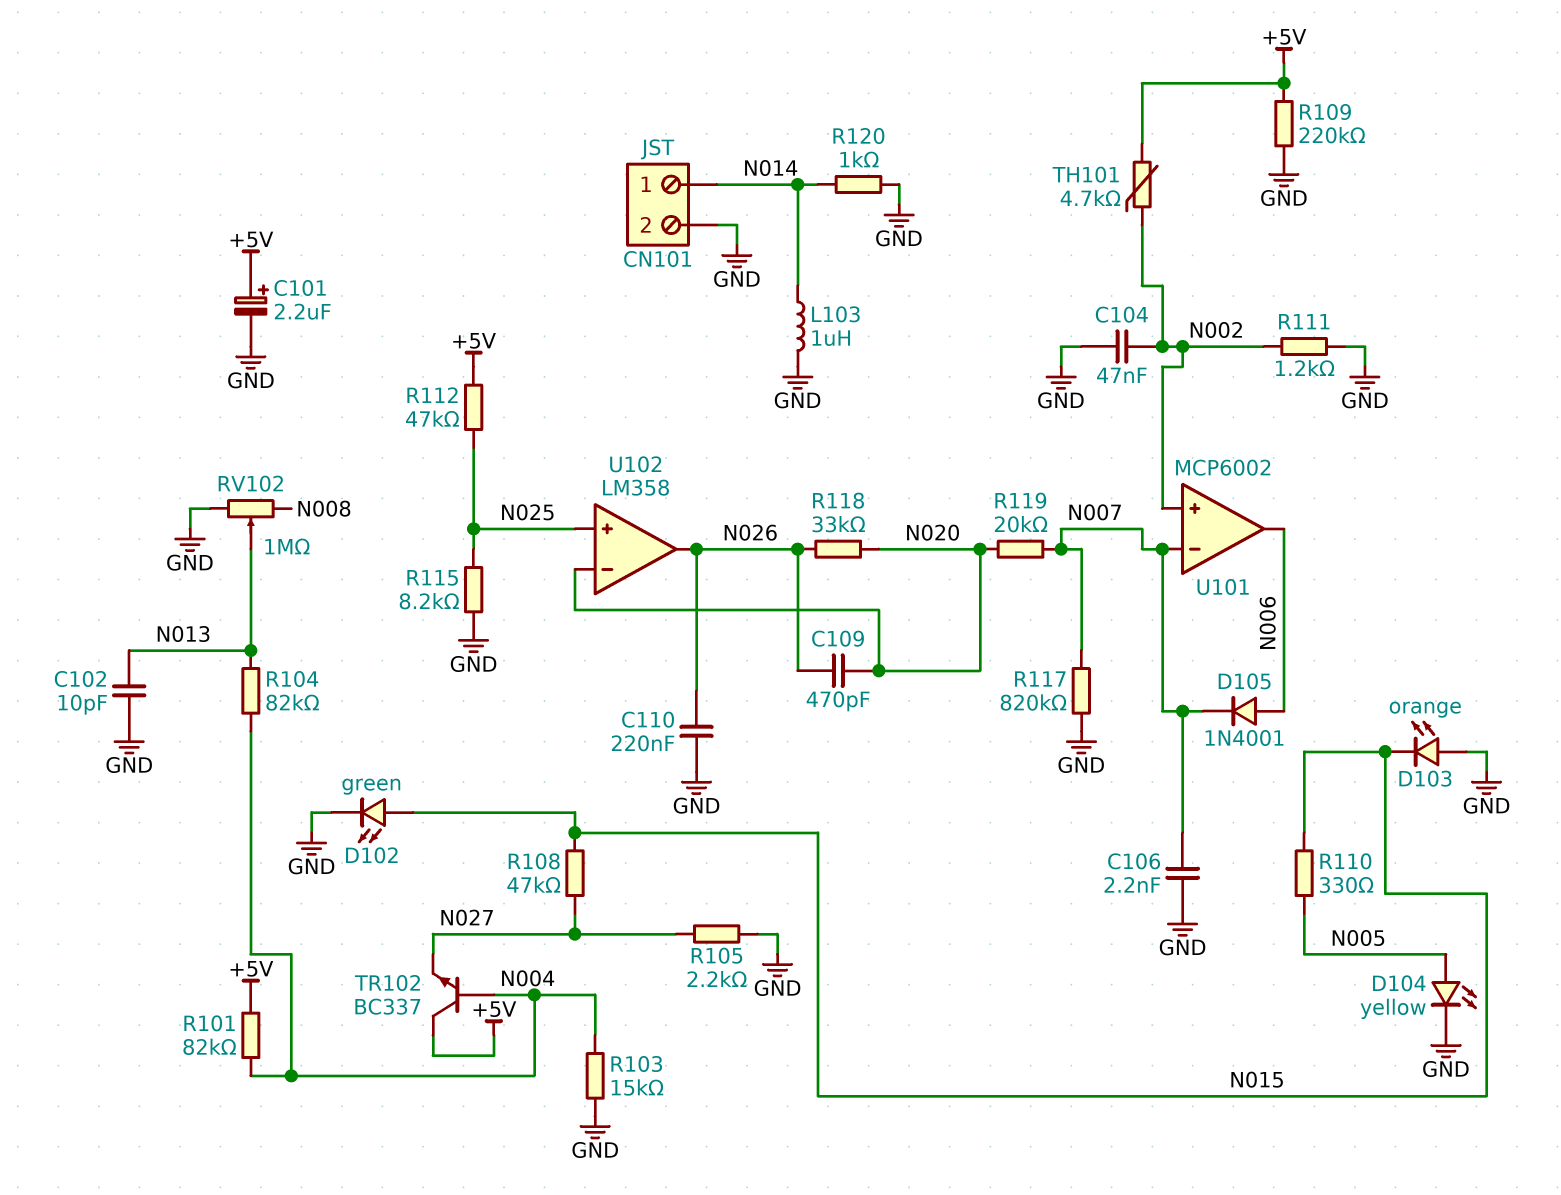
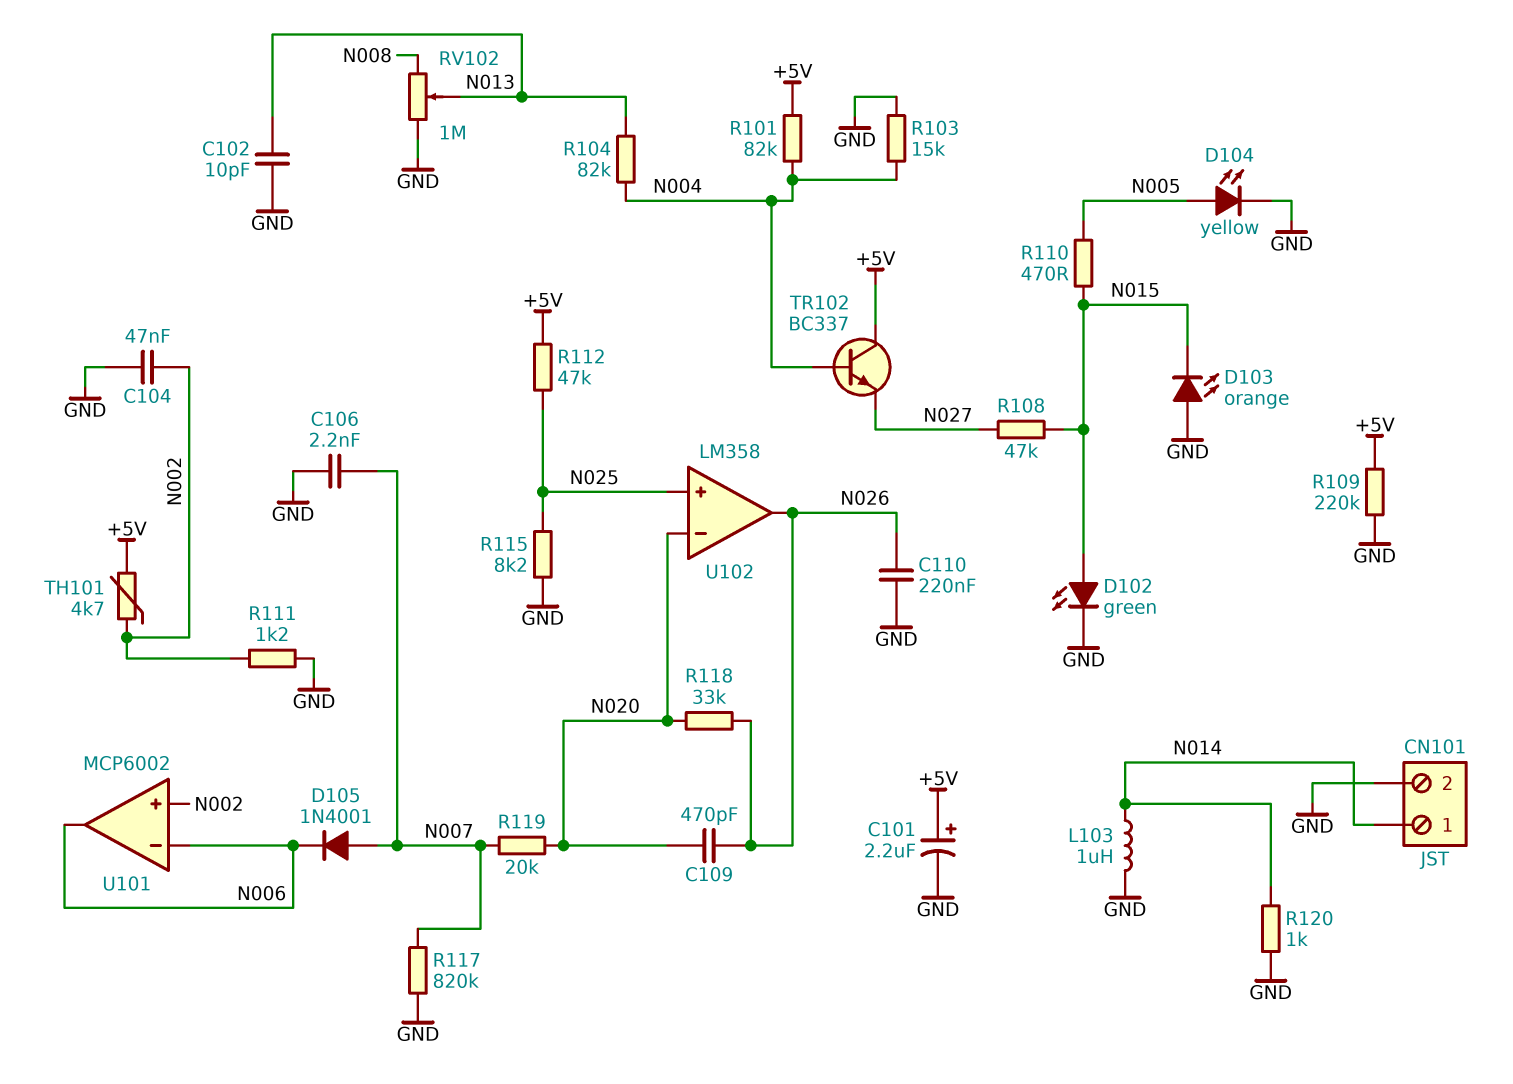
D105: diode 1N4001 (A N006, K N007) -> diode 1N4001 (A N007, K N006)
R105: 2.2k (GND, N027) -> none
R110: 330 (N005, N015) -> 470 (N005, N015)
U101 pin in-: N007 -> N006

